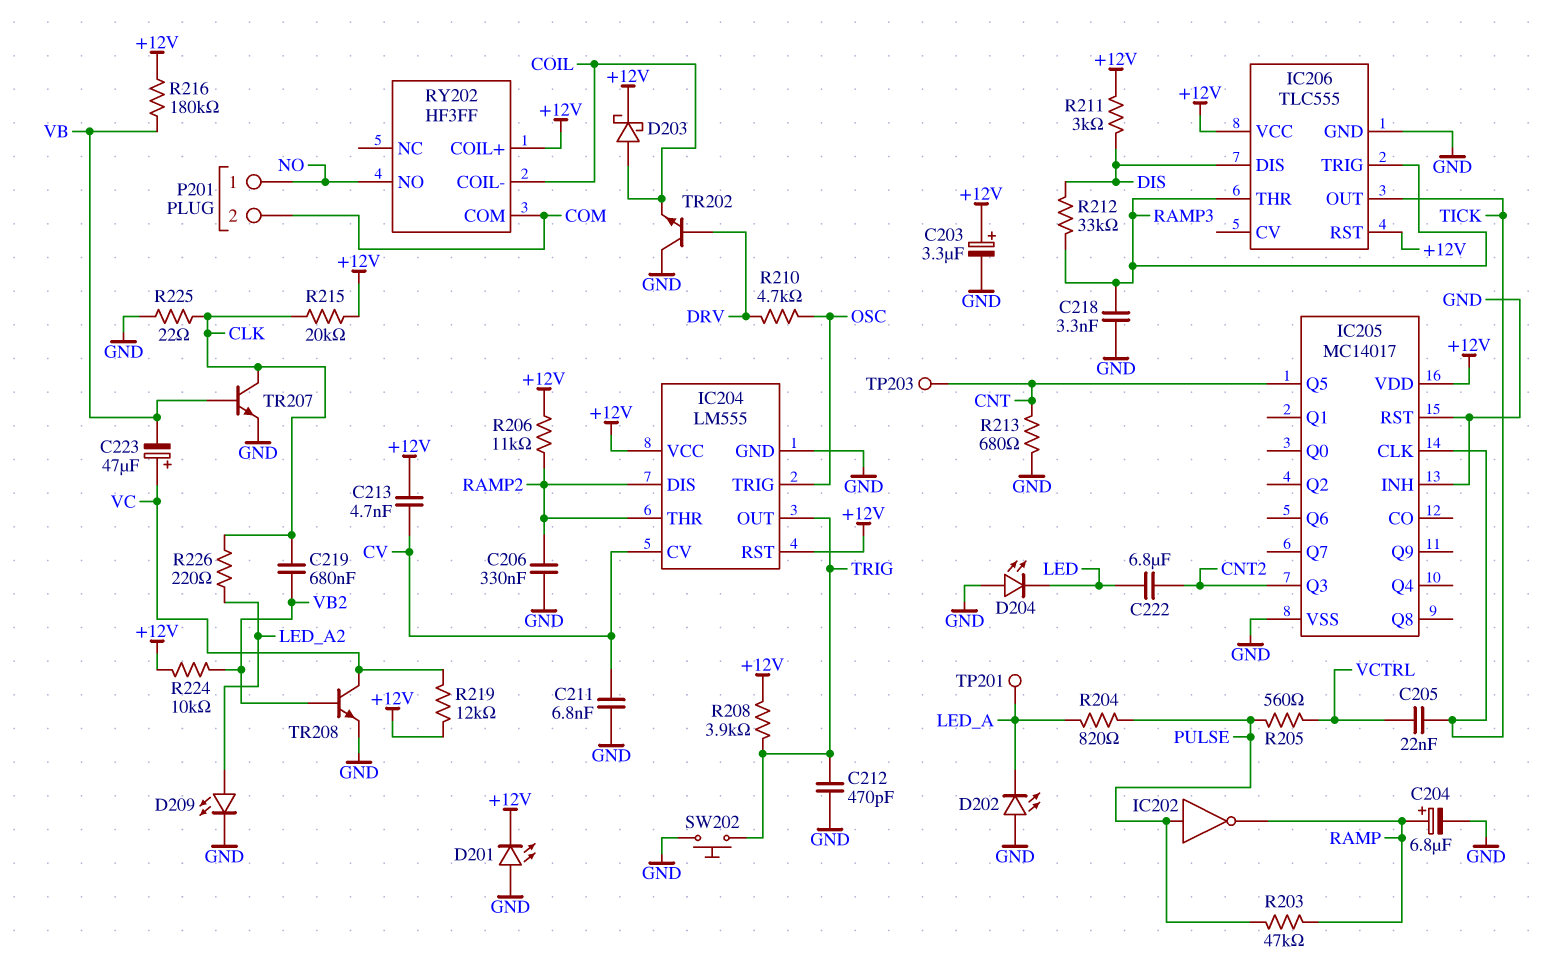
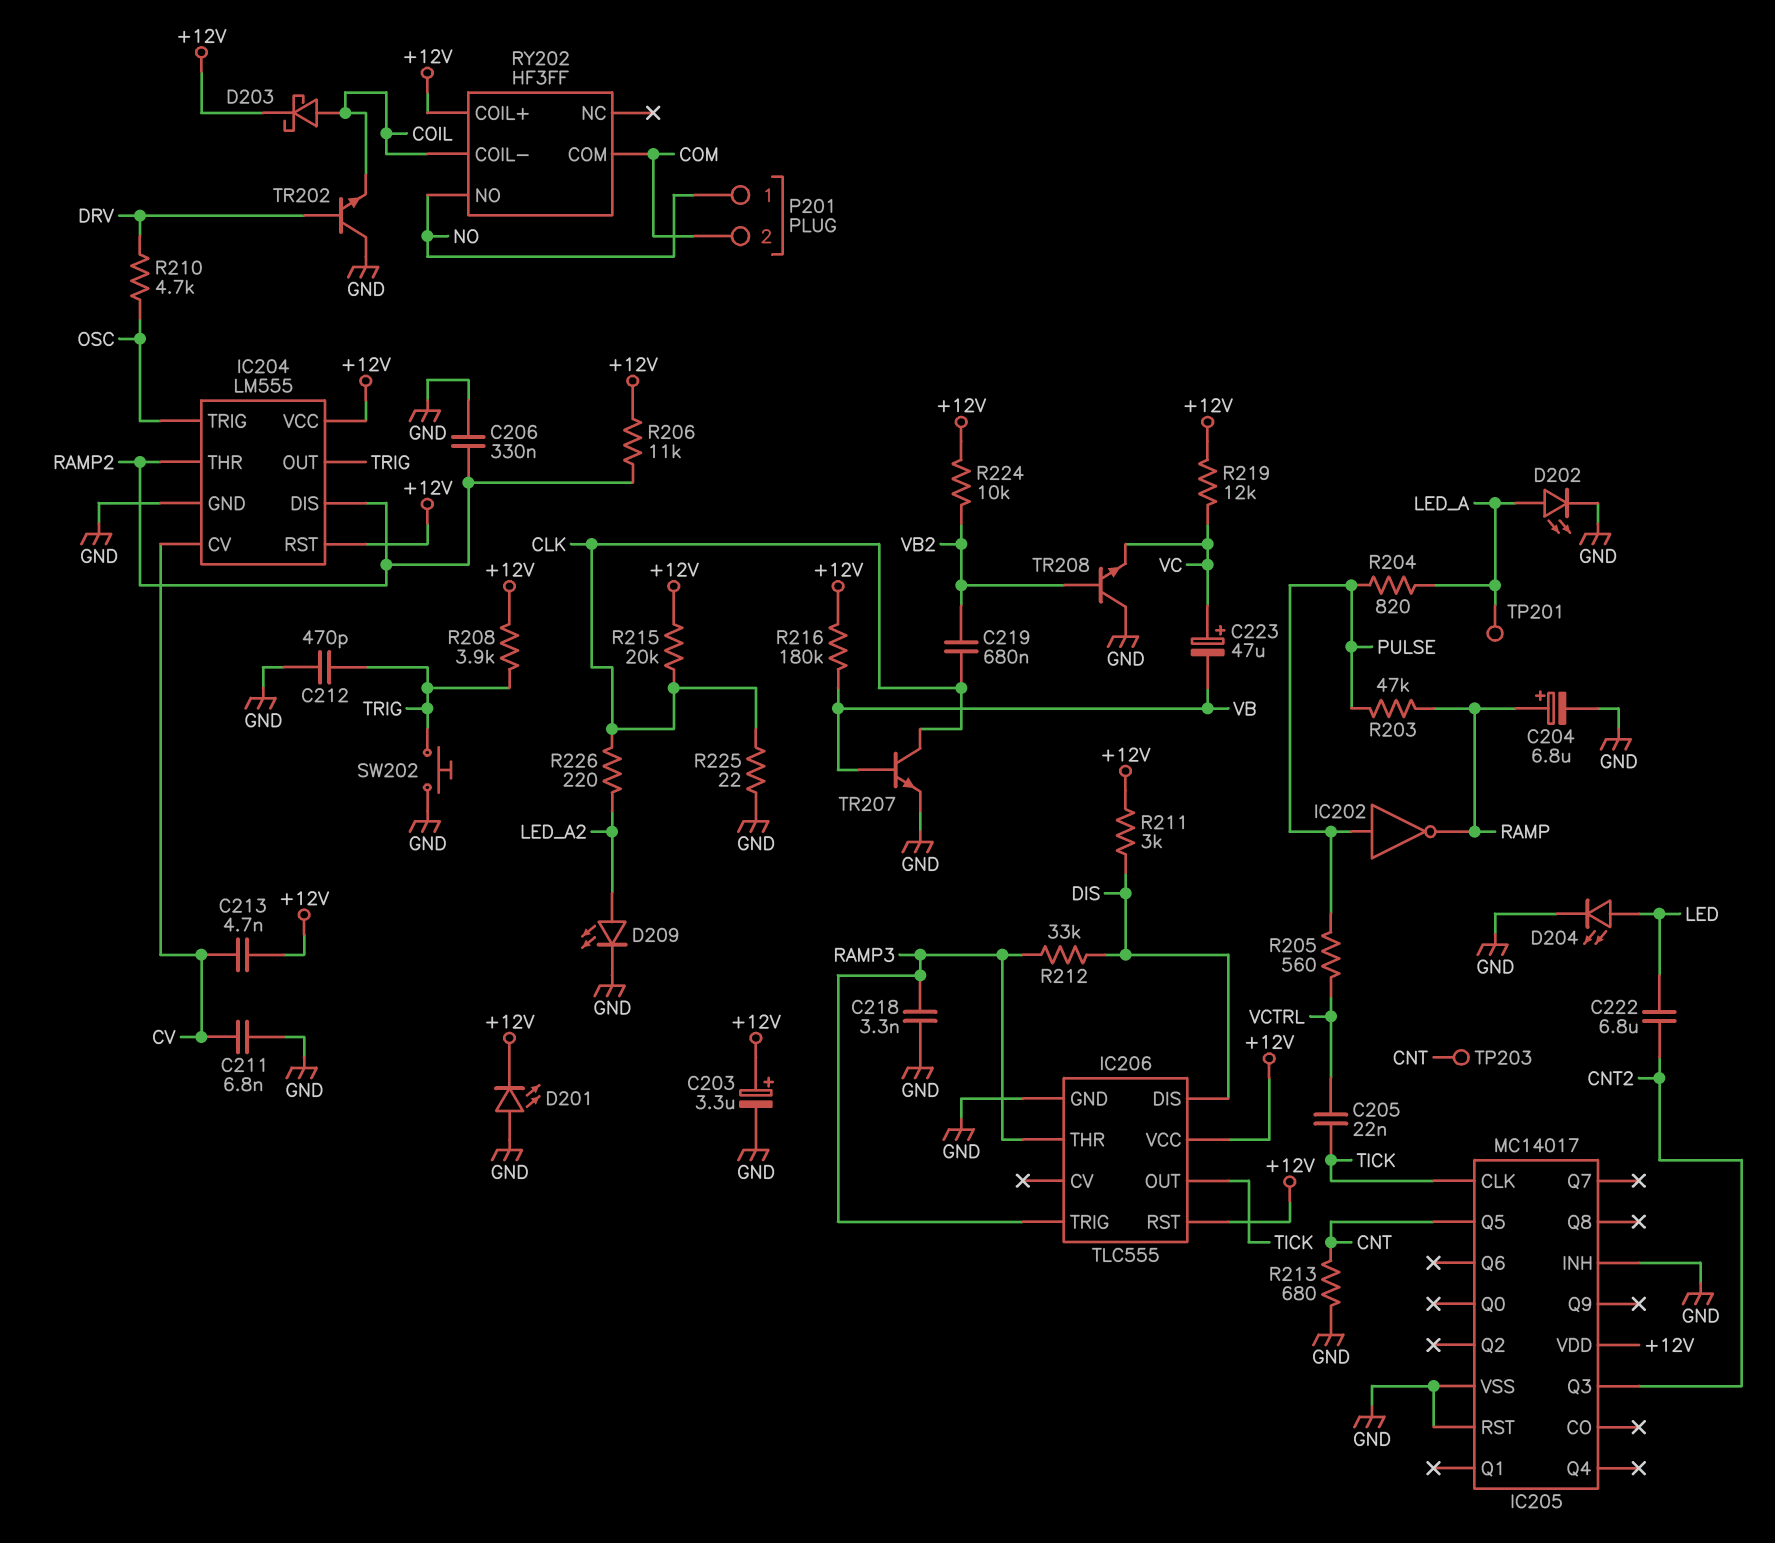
D202: LED (A GND, K LED_A) -> LED (A LED_A, K GND)
D204: LED (A GND, K LED) -> LED (A LED, K GND)
TR208: NPN (B VB2, C VC, E GND) -> NPN (B VB2, C GND, E VC)

